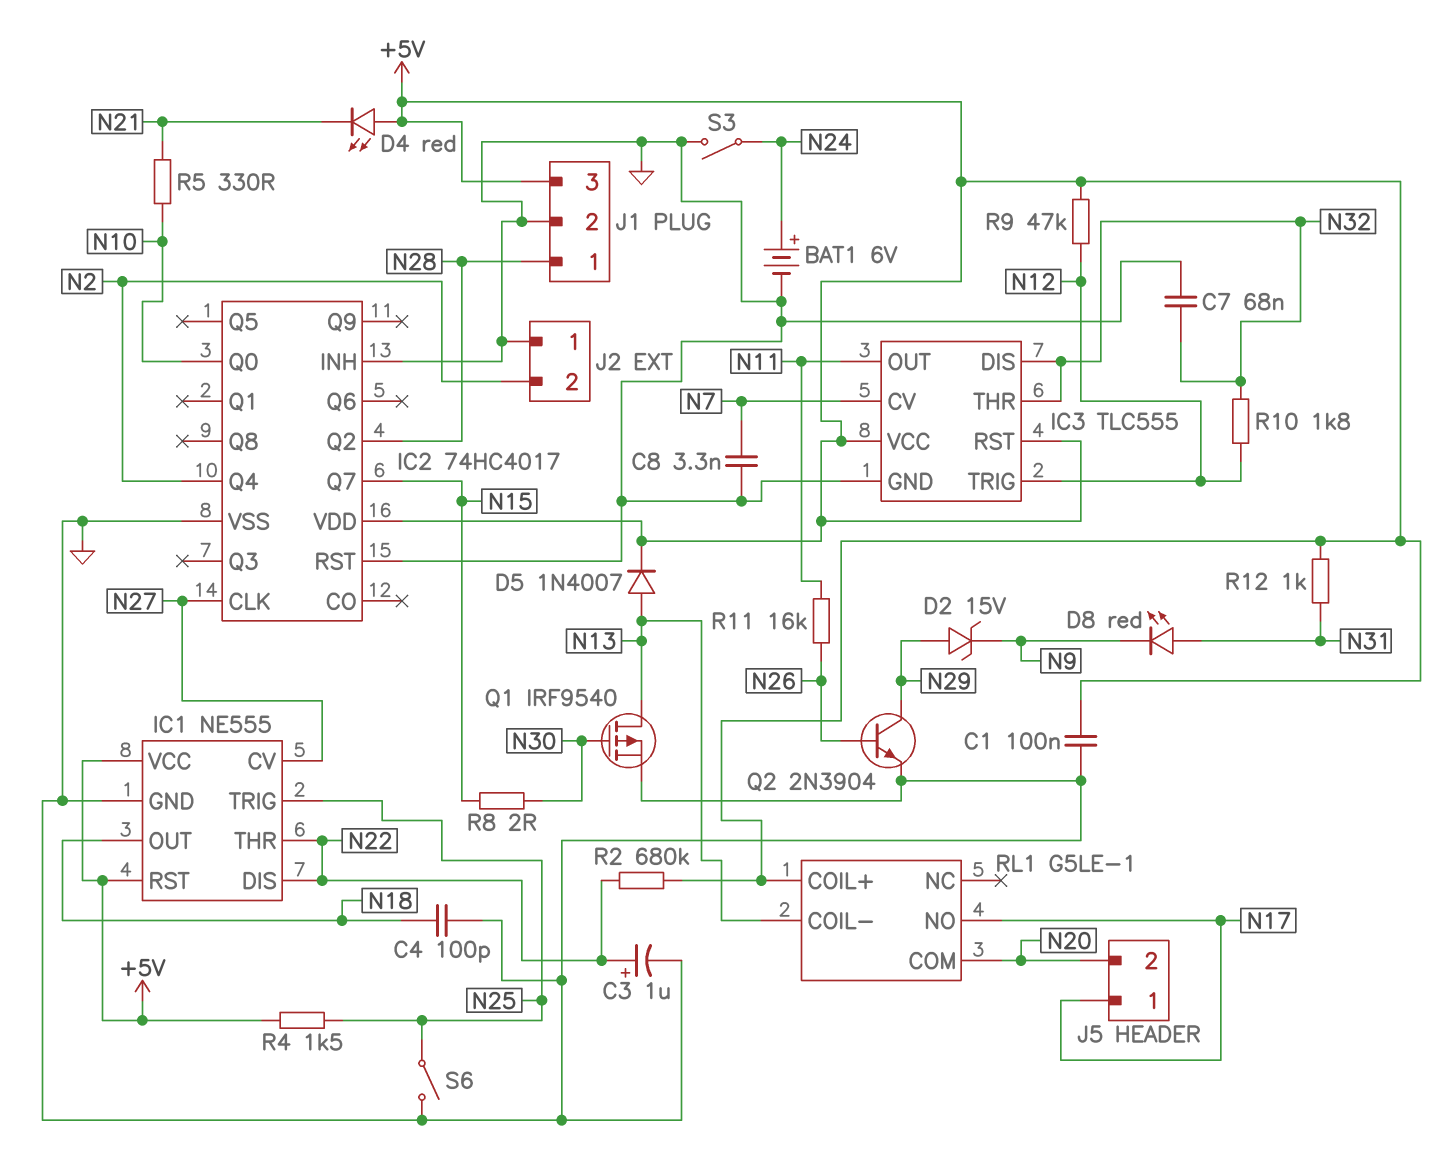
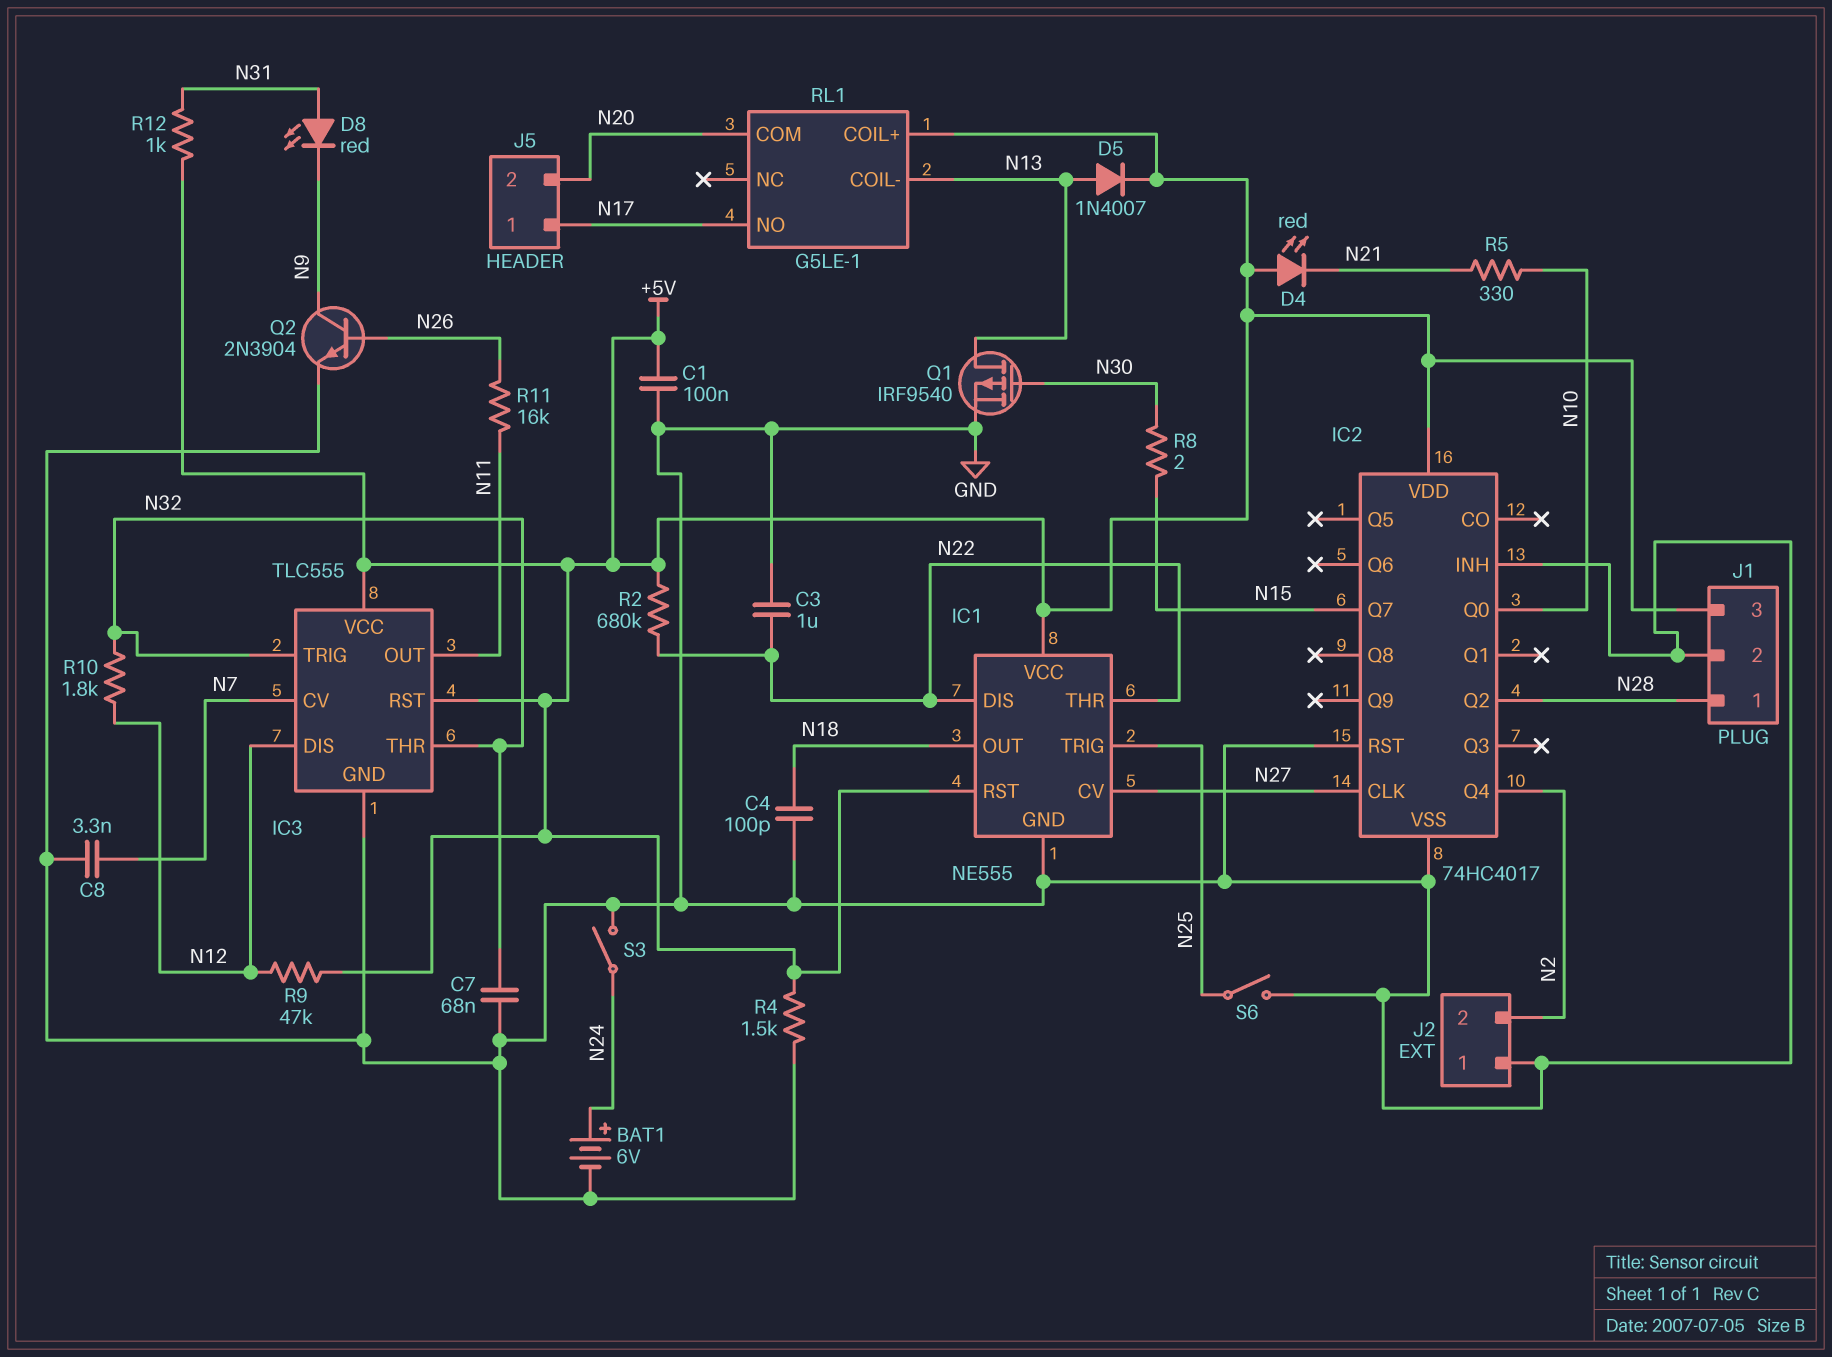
C3: 1uF (plus N22, minus GND) -> 1uF (GND, N22)
D2: zener 15V (A N29, K N9) -> none
IC3 pin DIS: N32 -> N12
IC3 pin TRIG: N12 -> N32
Q2: NPN 2N3904 (B N26, C N29, E GND) -> NPN 2N3904 (B N26, C N9, E GND)
R4: 1.5k (+5V, N25) -> 1.5k (+5V, GND)

